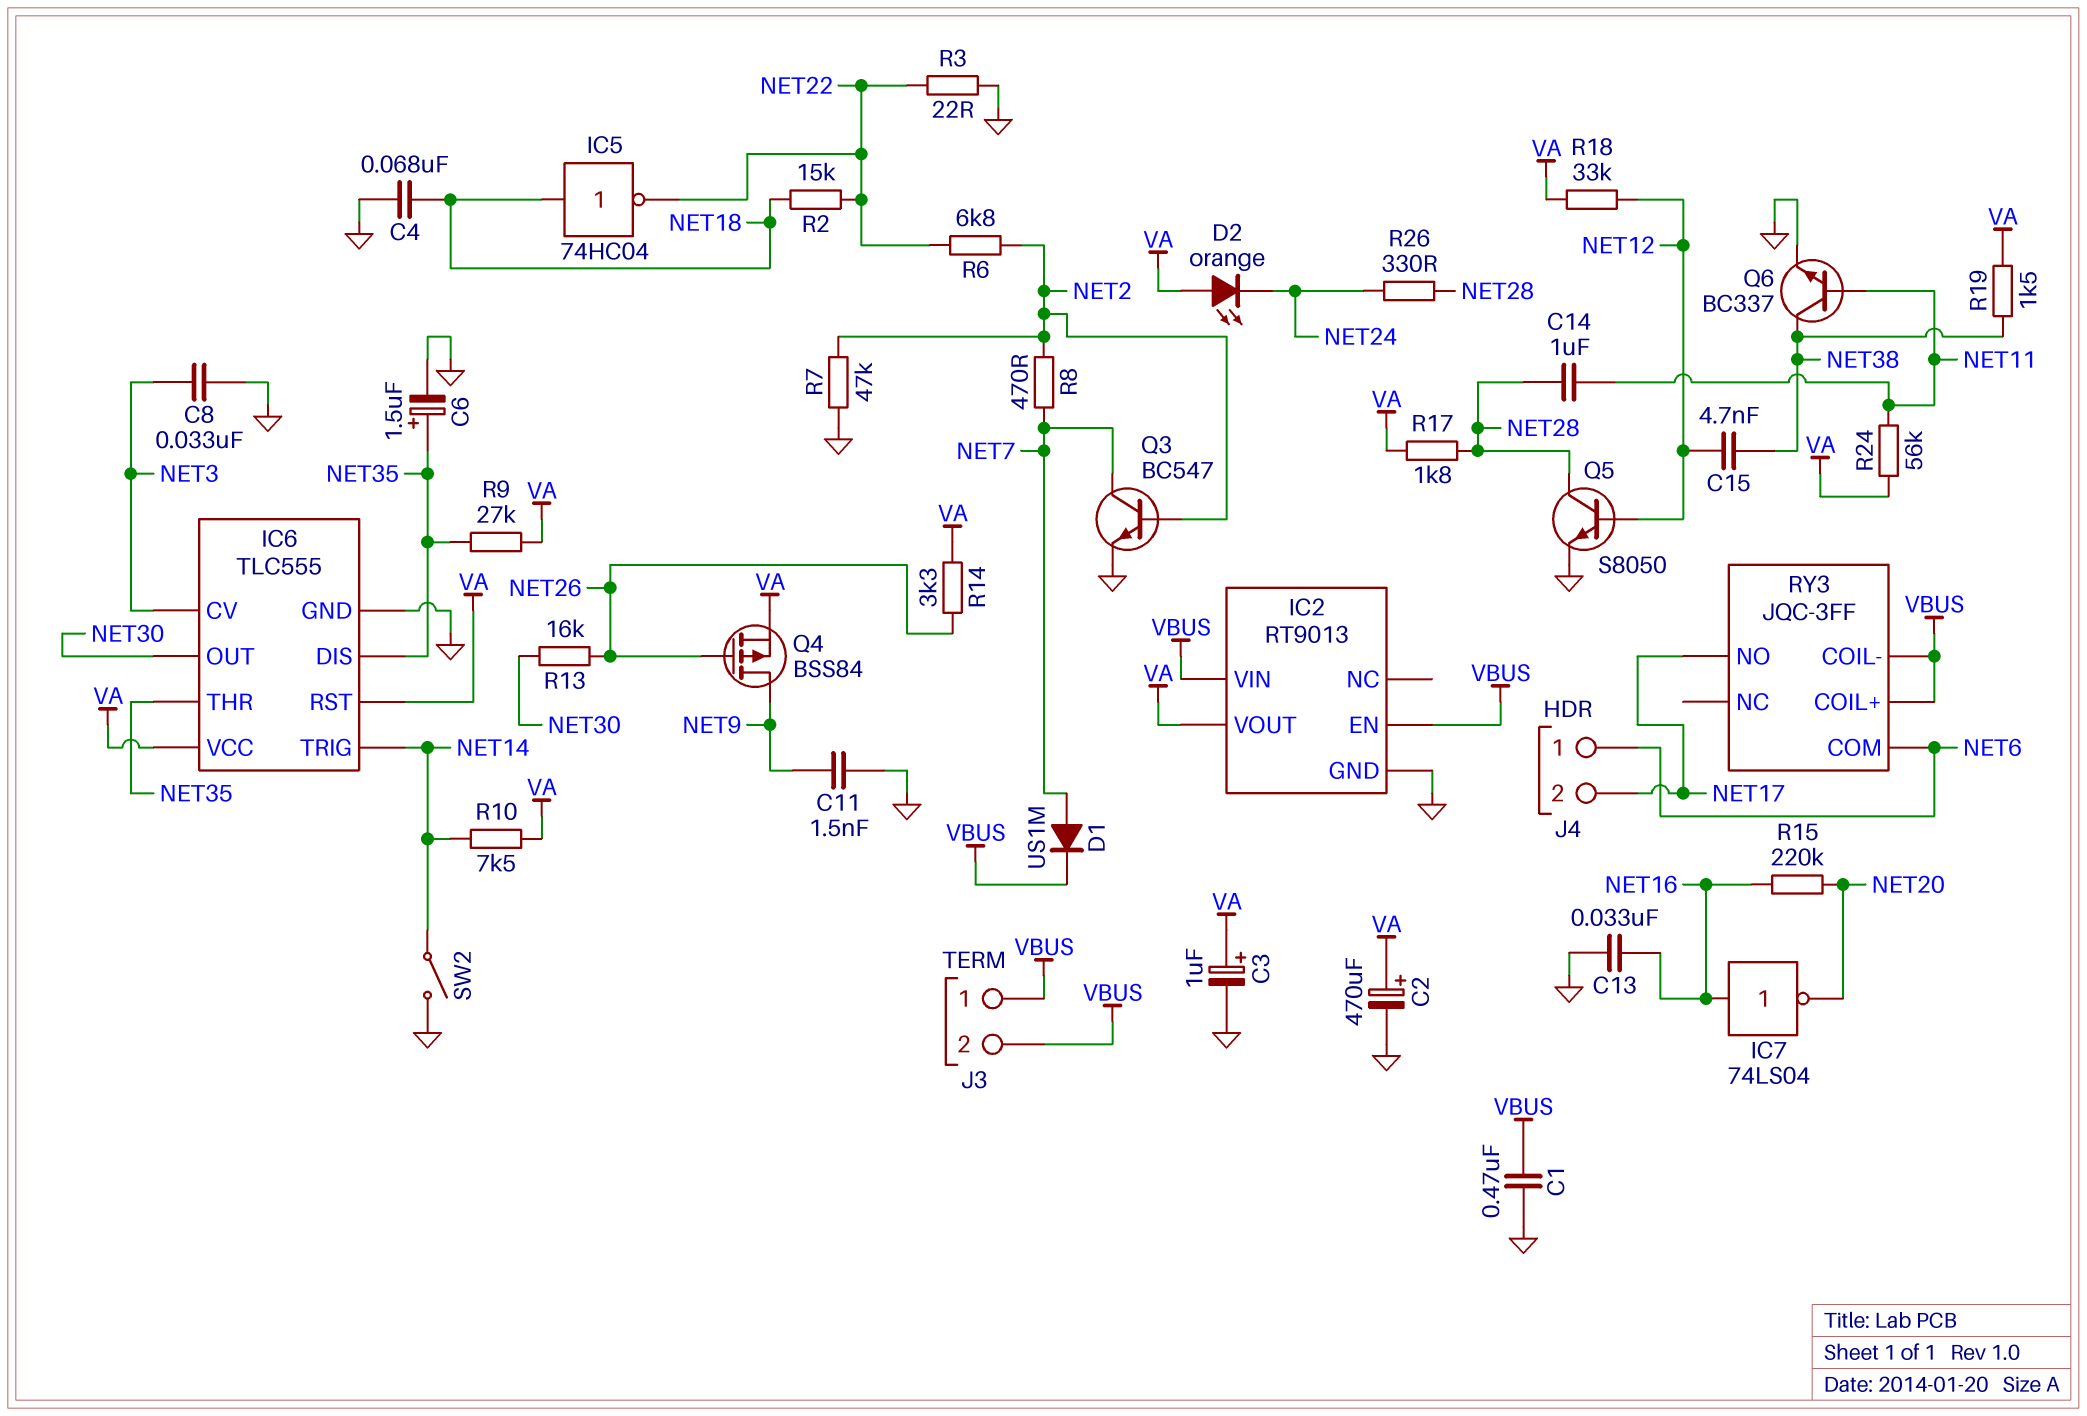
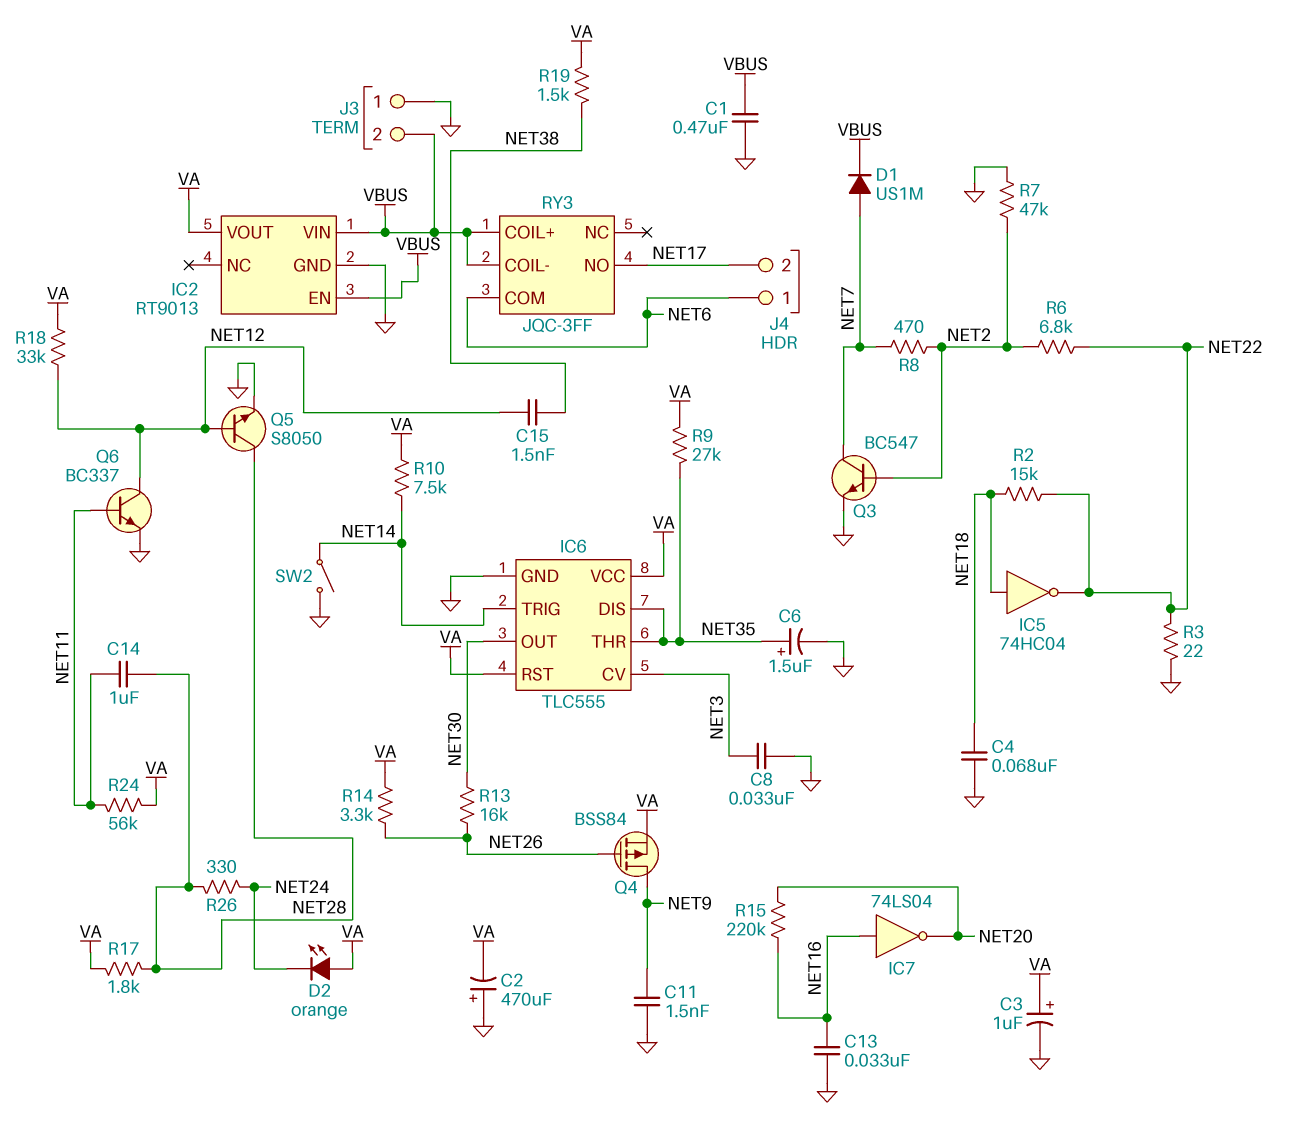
C2: 470uF (plus VA, minus GND) -> 470uF (plus GND, minus VA)
C15: 4.7nF (NET12, NET38) -> 1.5nF (NET12, NET38)
J3 pin 1: VBUS -> GND
Q6: NPN BC337 (B NET11, C NET38, E GND) -> NPN BC337 (B NET11, C NET12, E GND)

